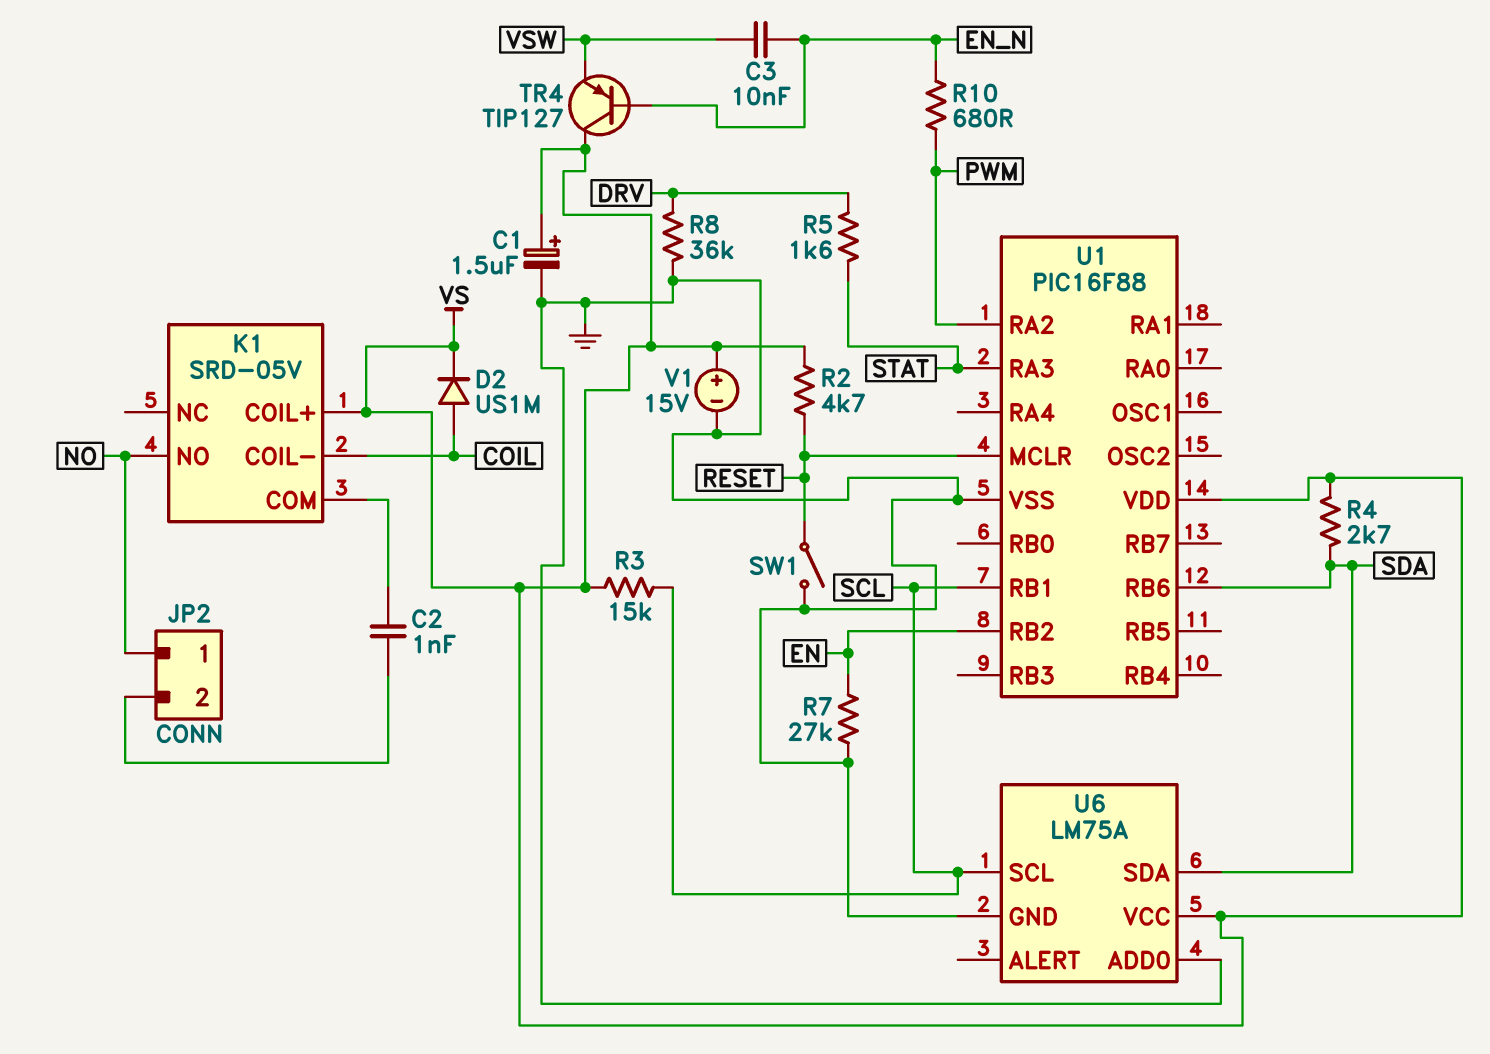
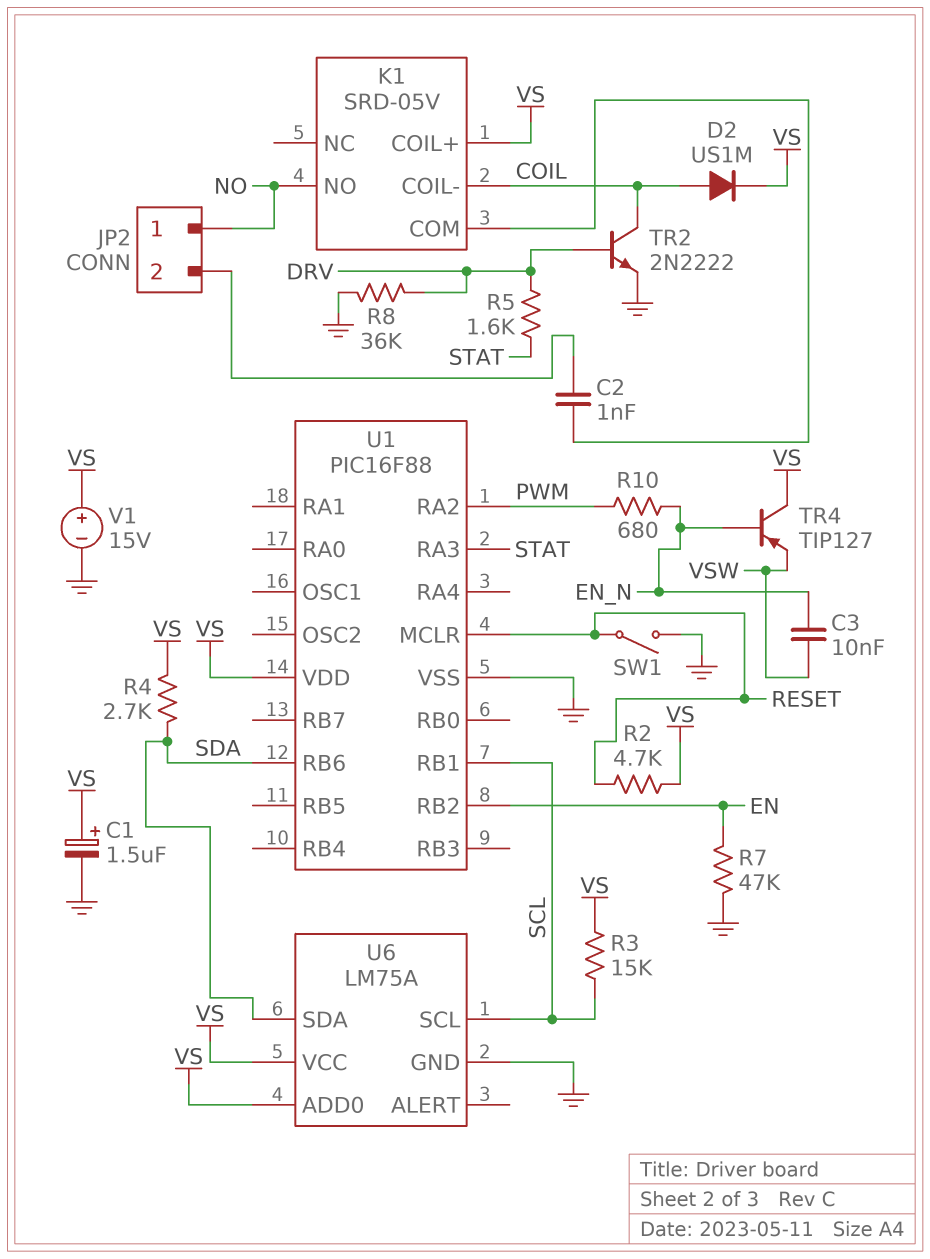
R7: 27k (EN, GND) -> 47k (EN, GND)
TR2: none -> NPN 2N2222 (B DRV, C COIL, E GND)
U6 pin ADD0: GND -> VS

